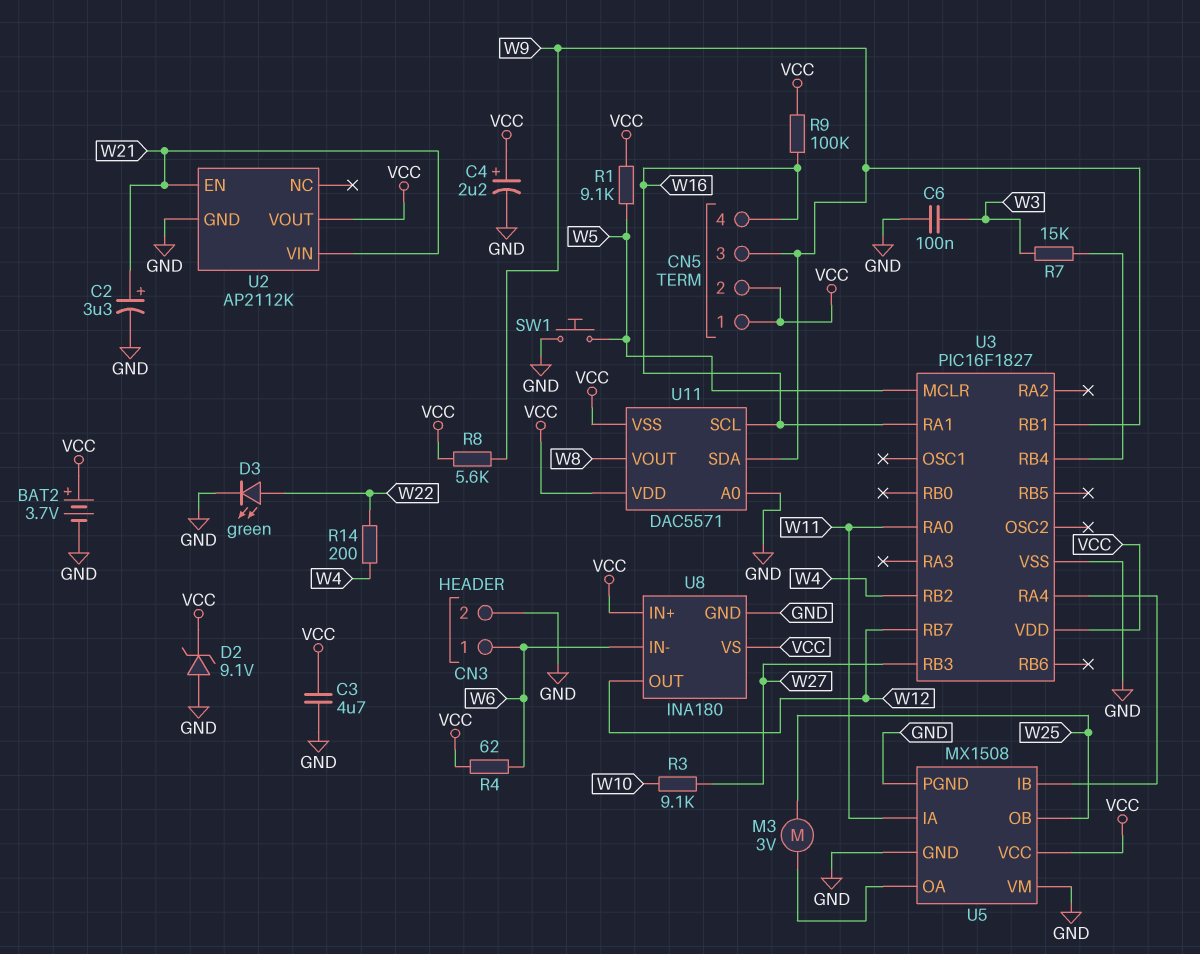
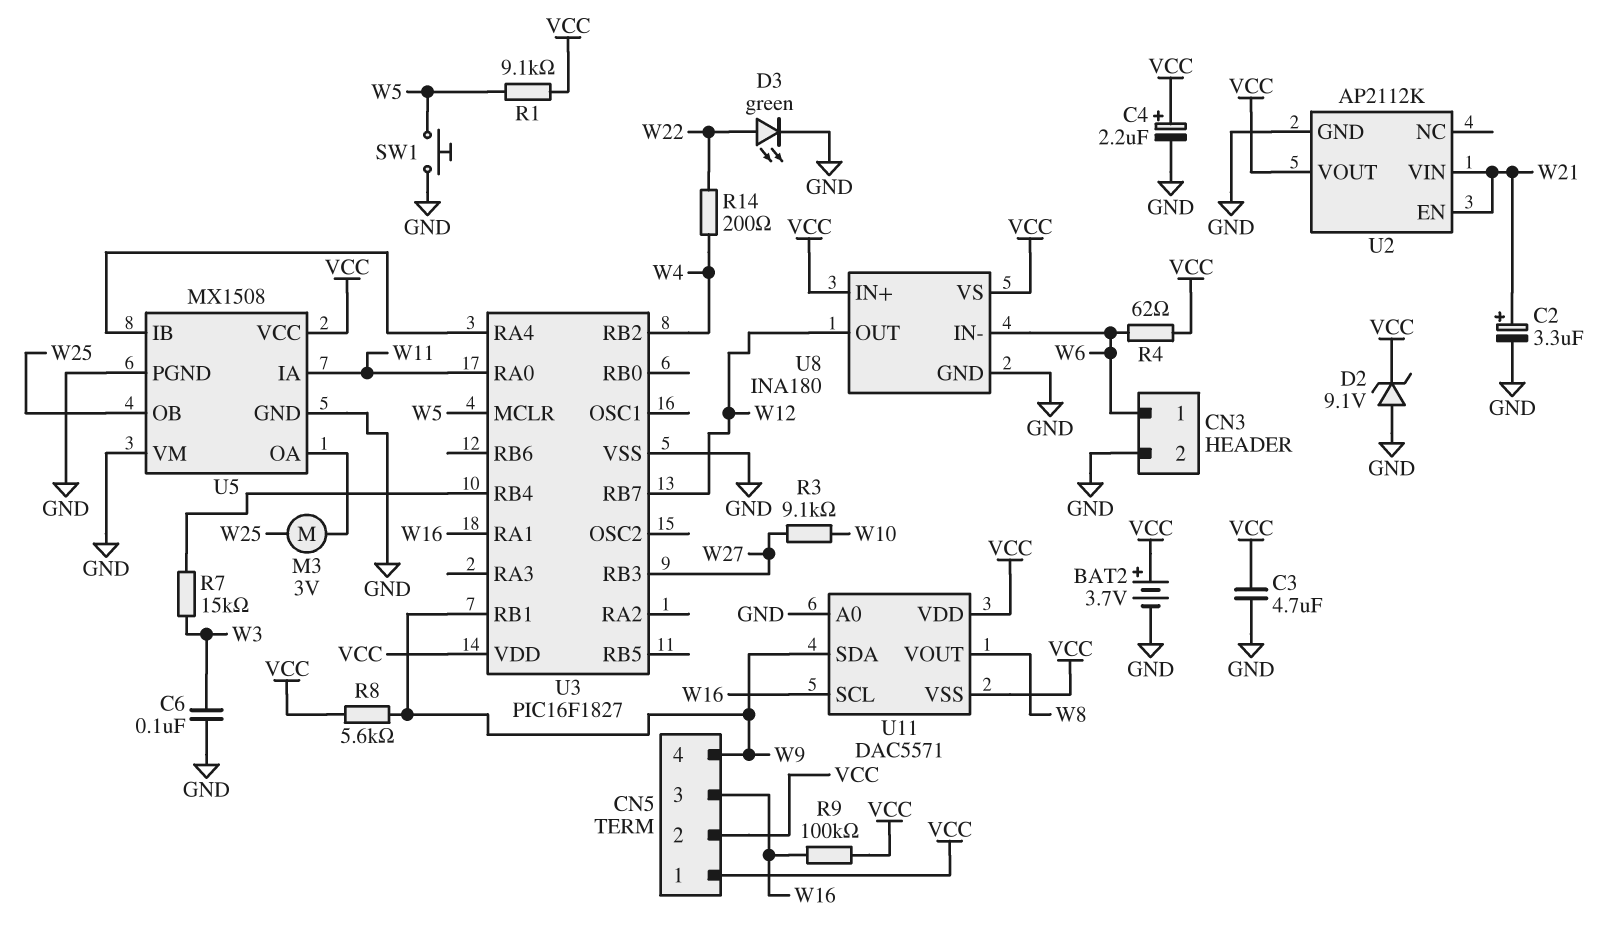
CN5 pin 3: W9 -> W16
CN5 pin 4: W16 -> W9

